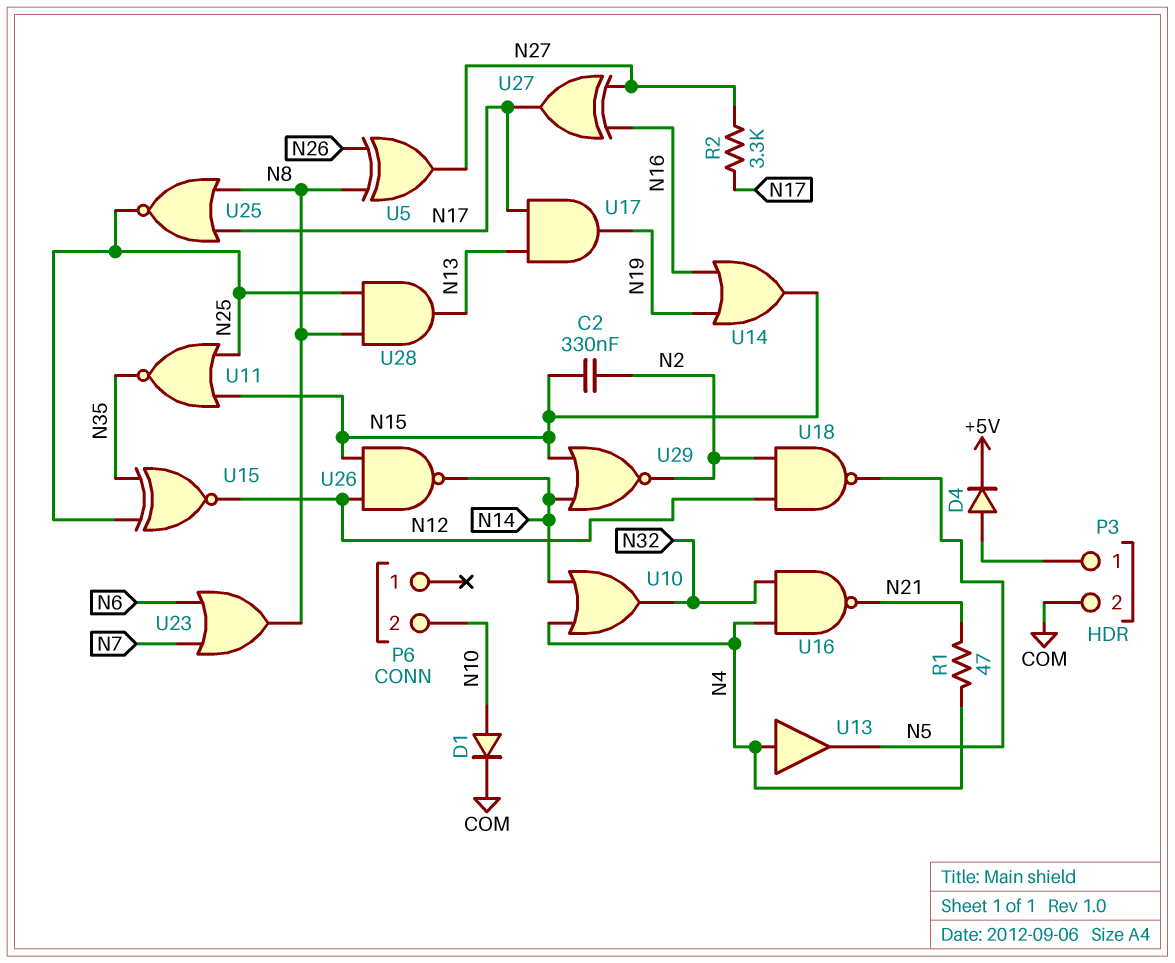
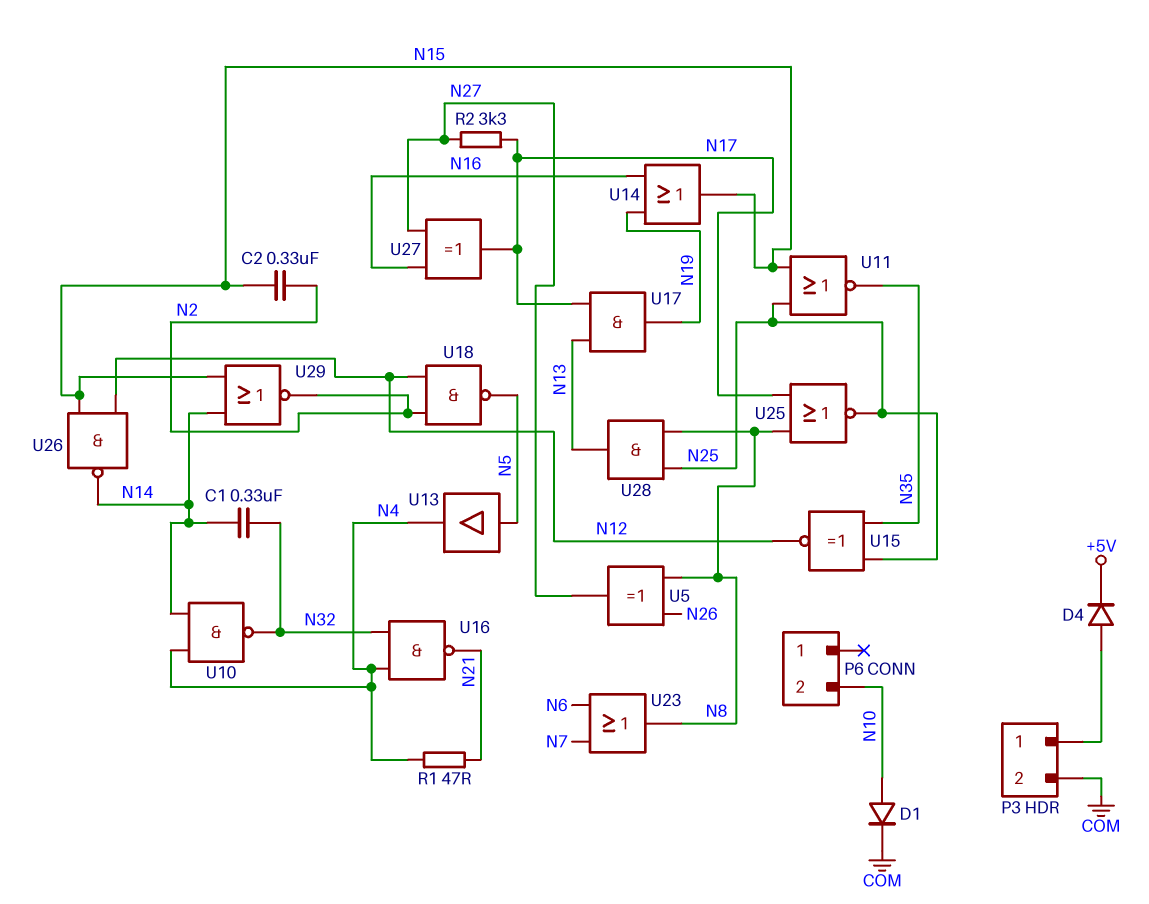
C1: none -> 330nF (N14, N32)
U10: OR (in N4, in N14, out N32) -> NAND (in N4, in N14, out N32)
U13: buffer (in N4, out N5) -> buffer (in N5, out N4)

